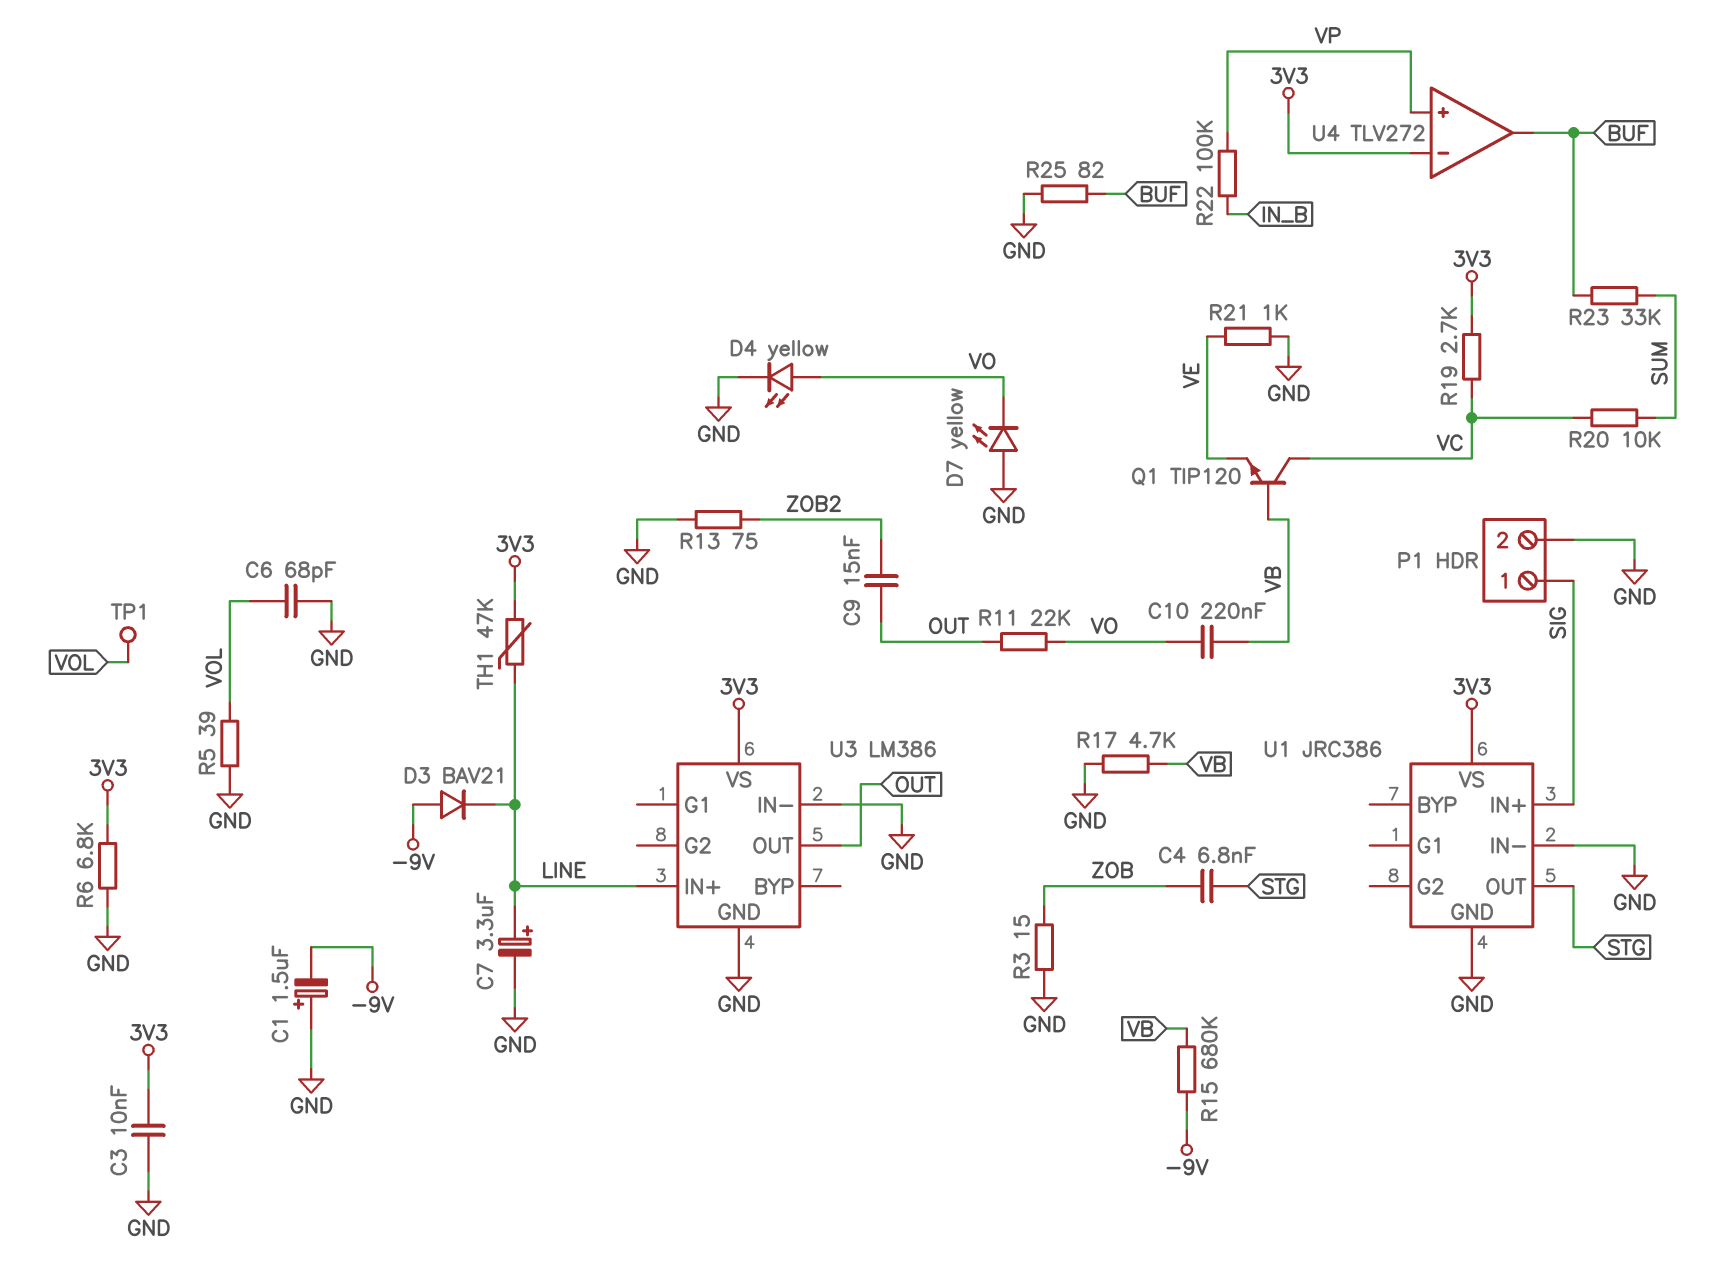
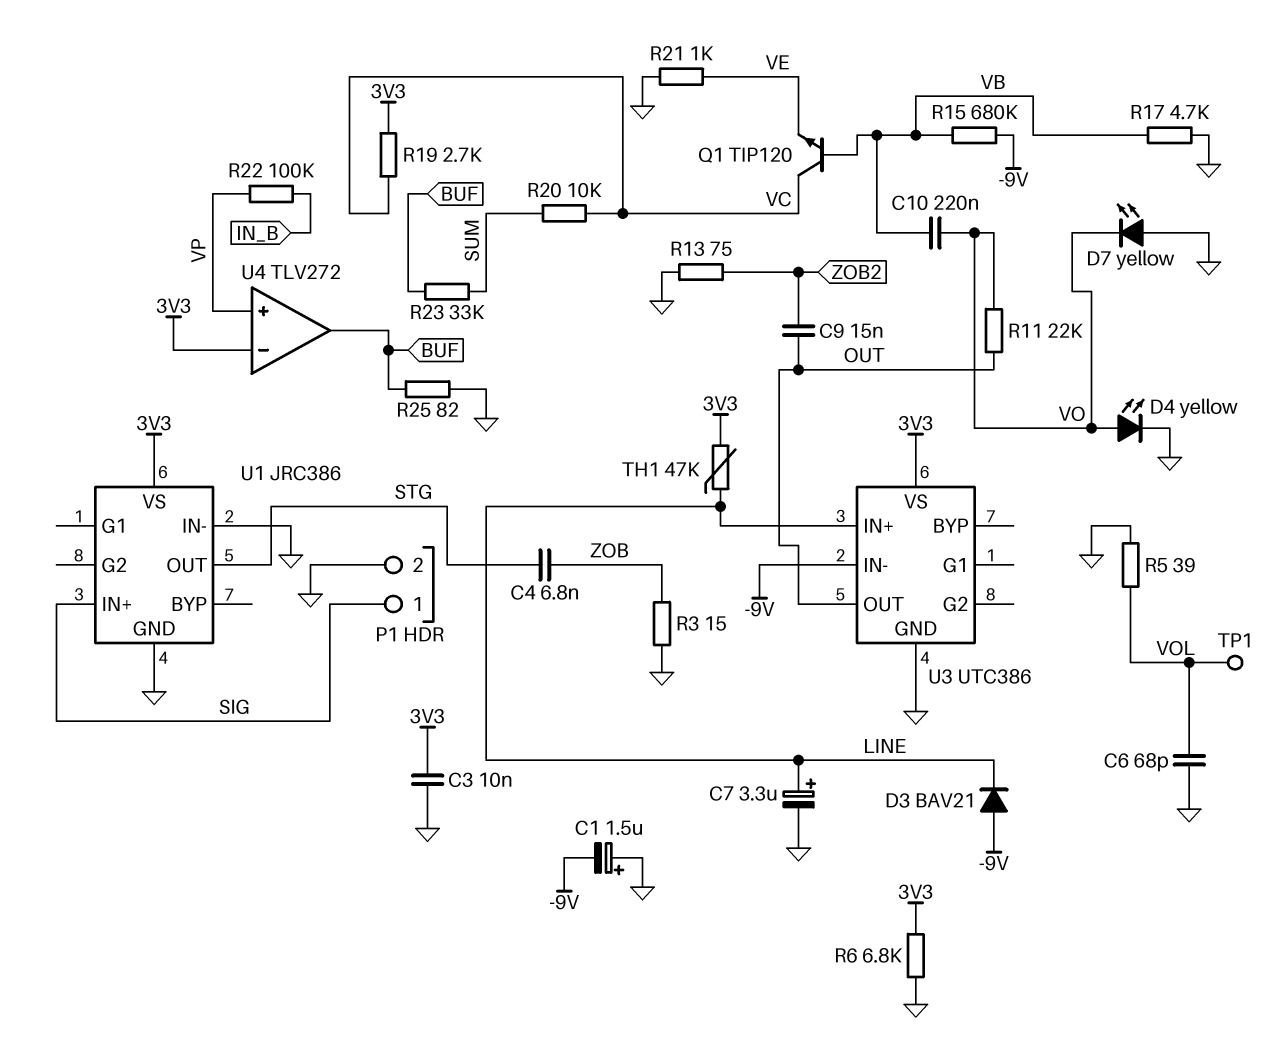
U3: LM386 -> UTC386
U3 pin IN-: GND -> -9V

